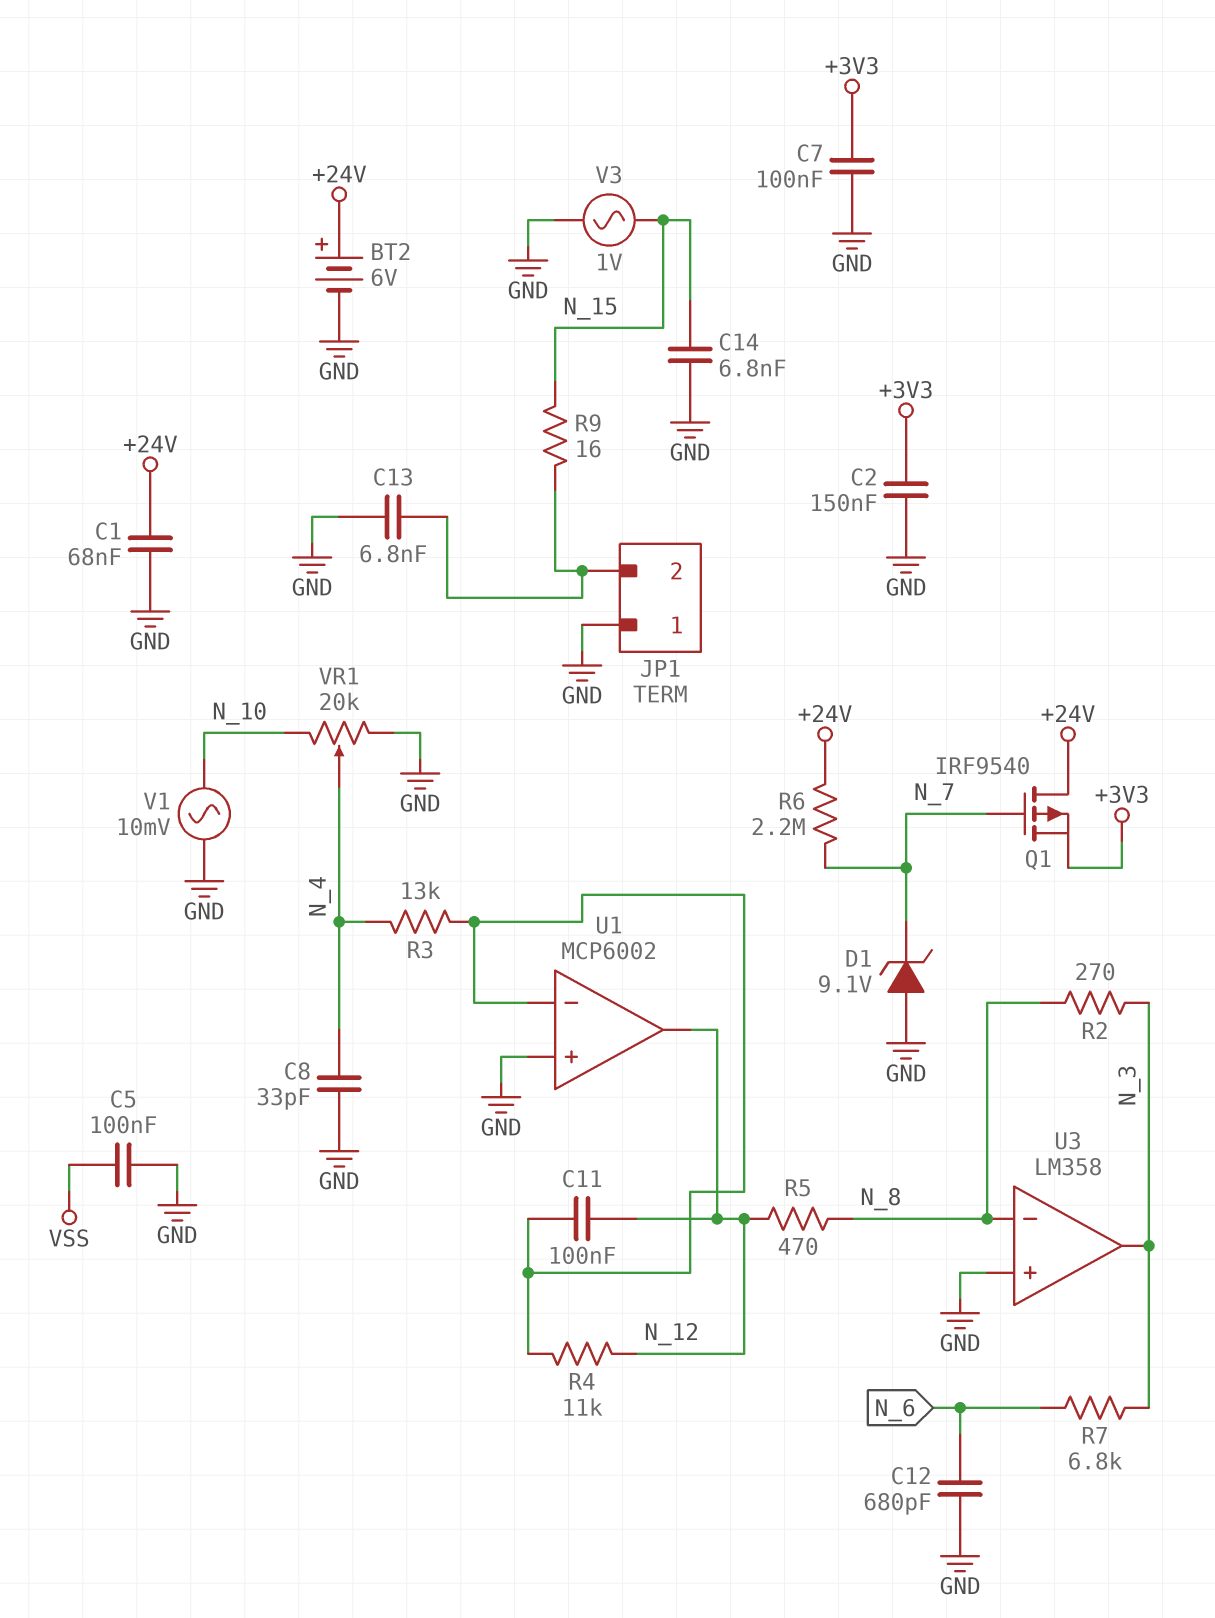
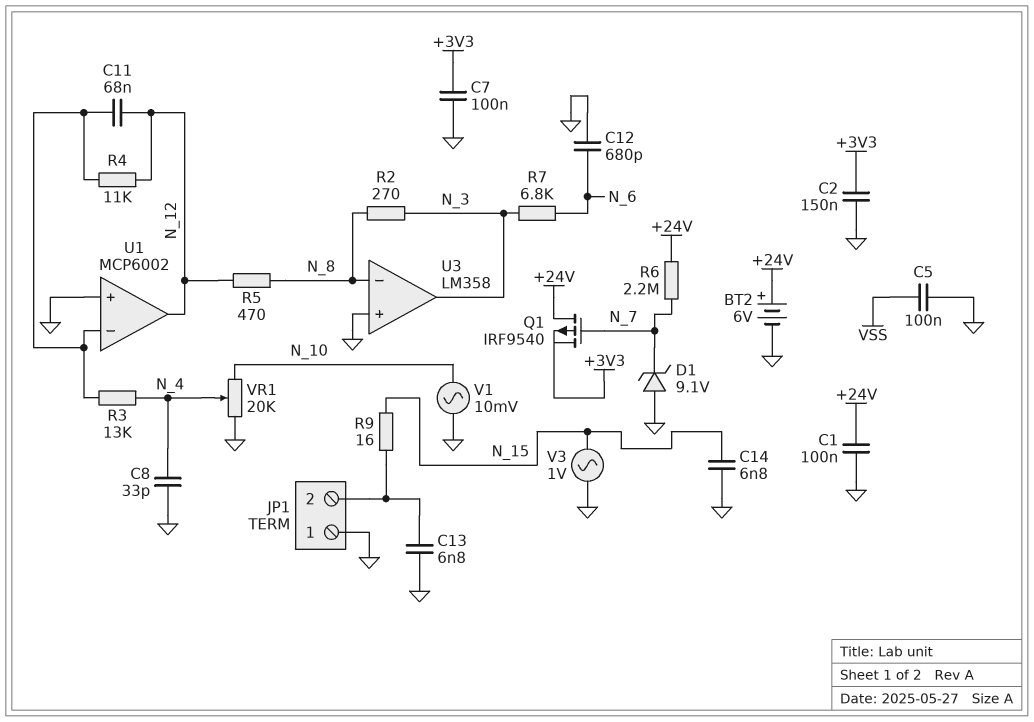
C1: 68nF (+24V, GND) -> 100nF (+24V, GND)
C11: 100nF (N_12, U1/in-) -> 68nF (N_12, U1/in-)

